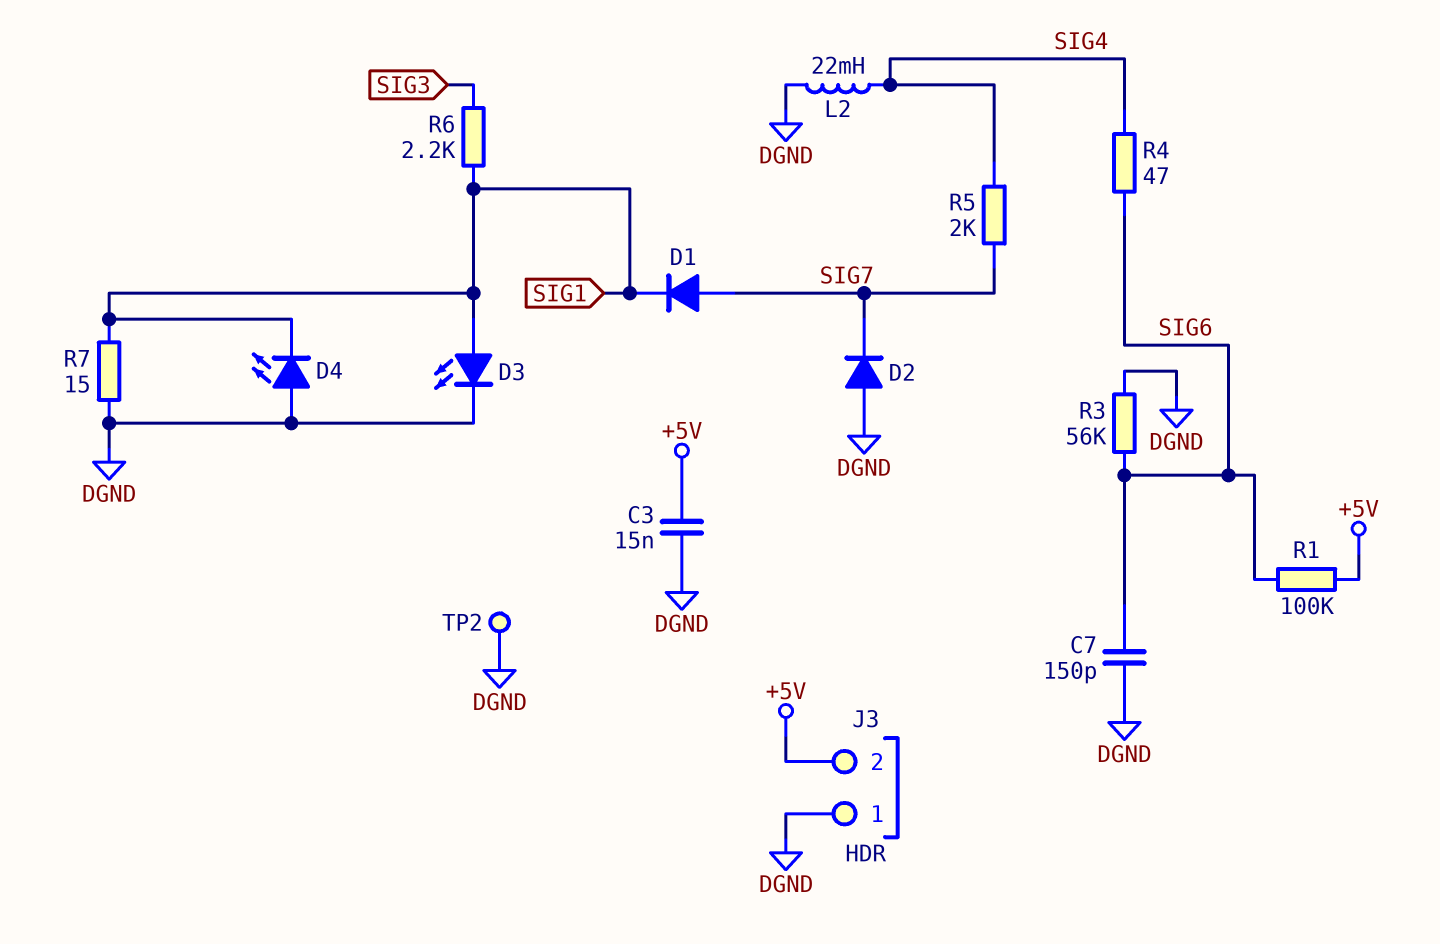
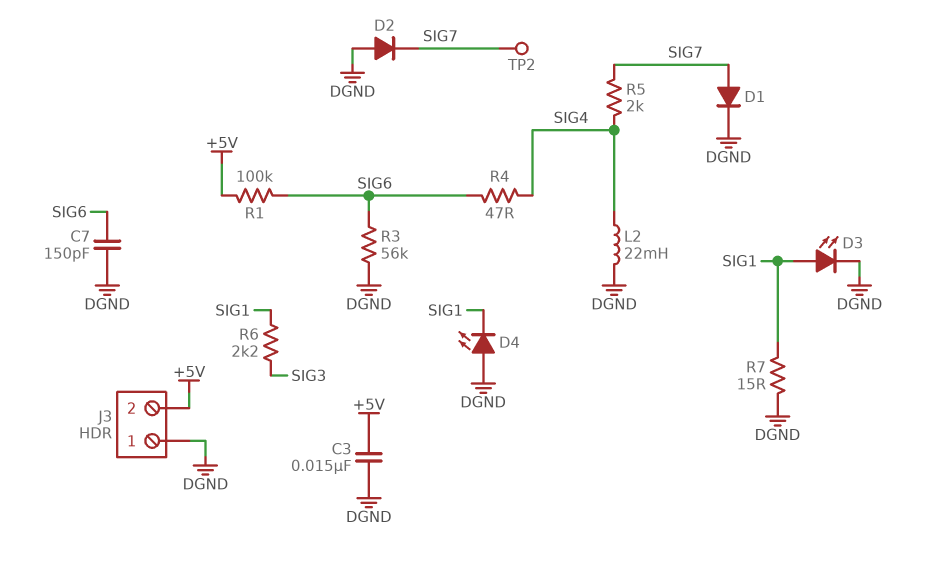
D1: diode (A SIG7, K SIG1) -> diode (A SIG7, K DGND)
TP2: test point (DGND) -> test point (SIG7)

